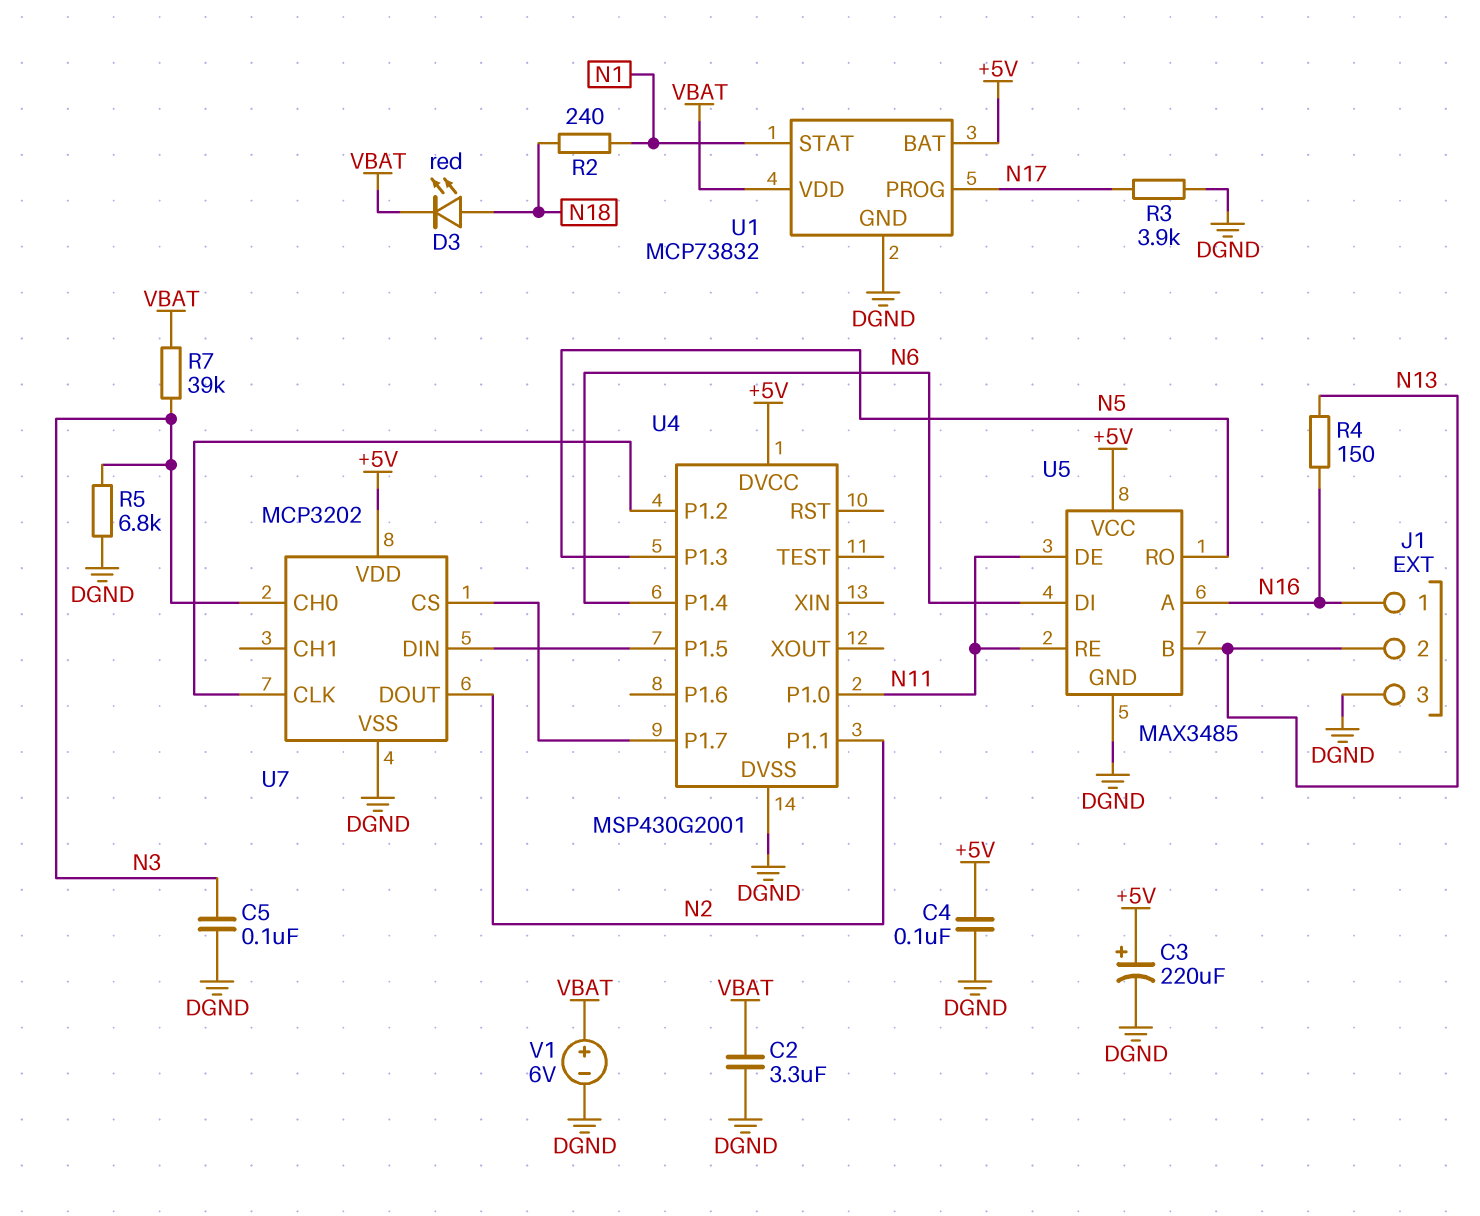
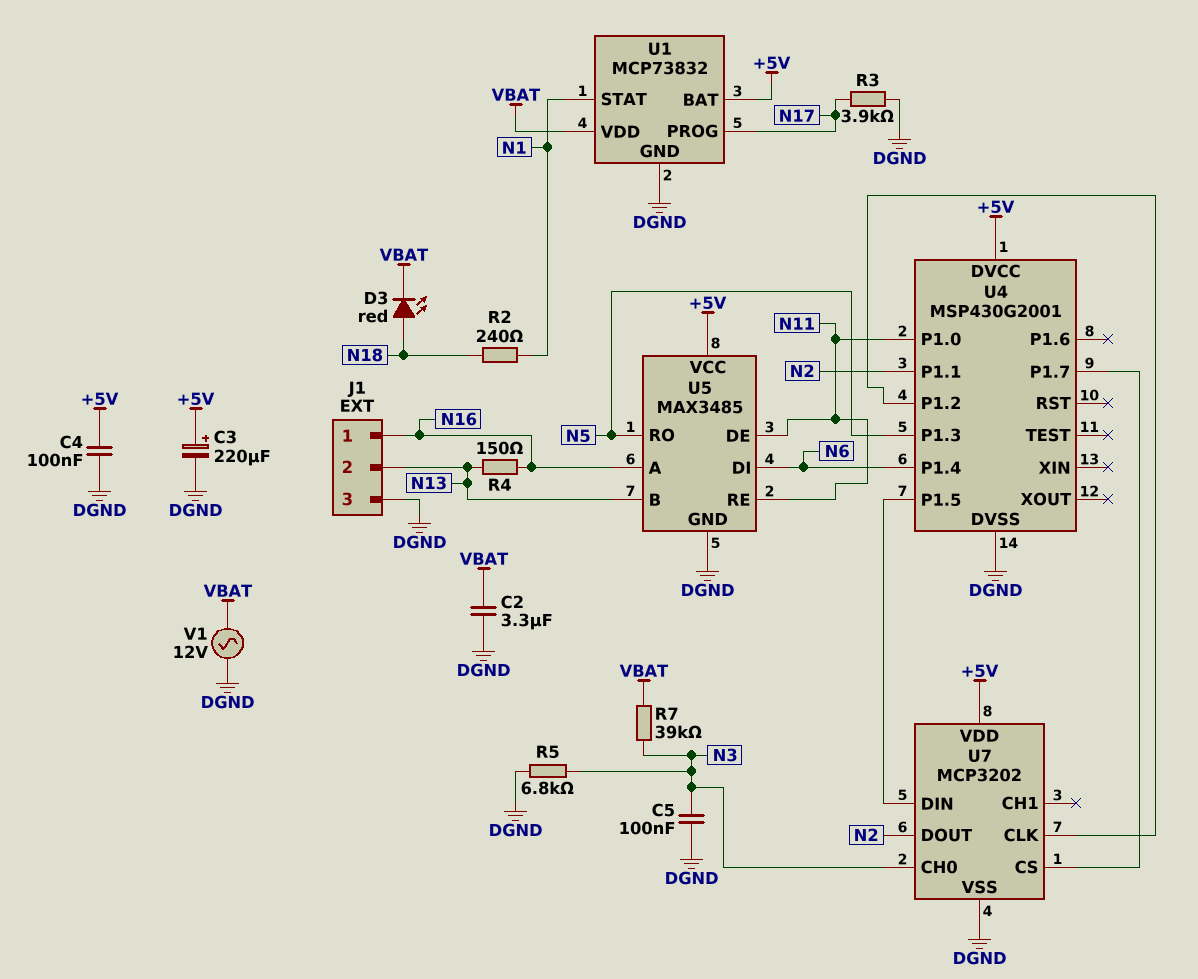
V1: 6V (plus VBAT, minus DGND) -> AC 12V (DGND, VBAT)

